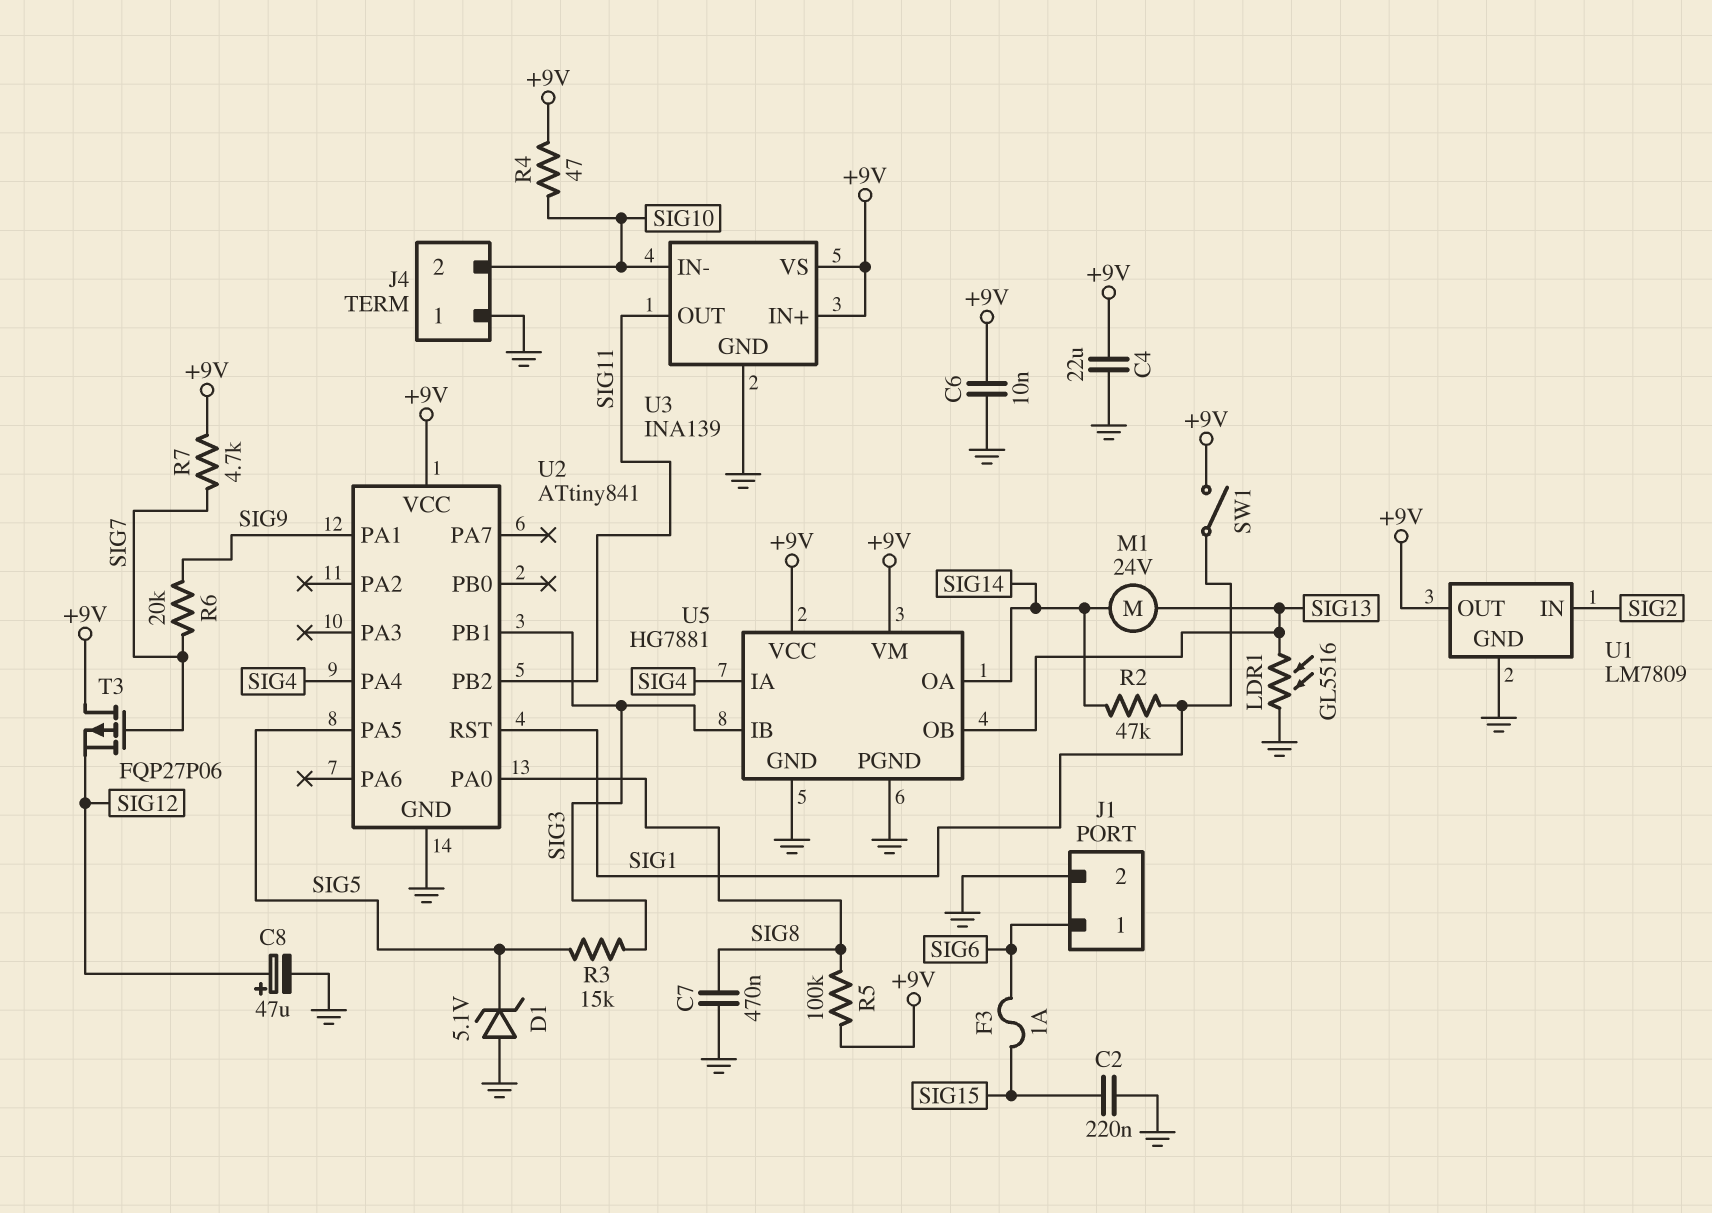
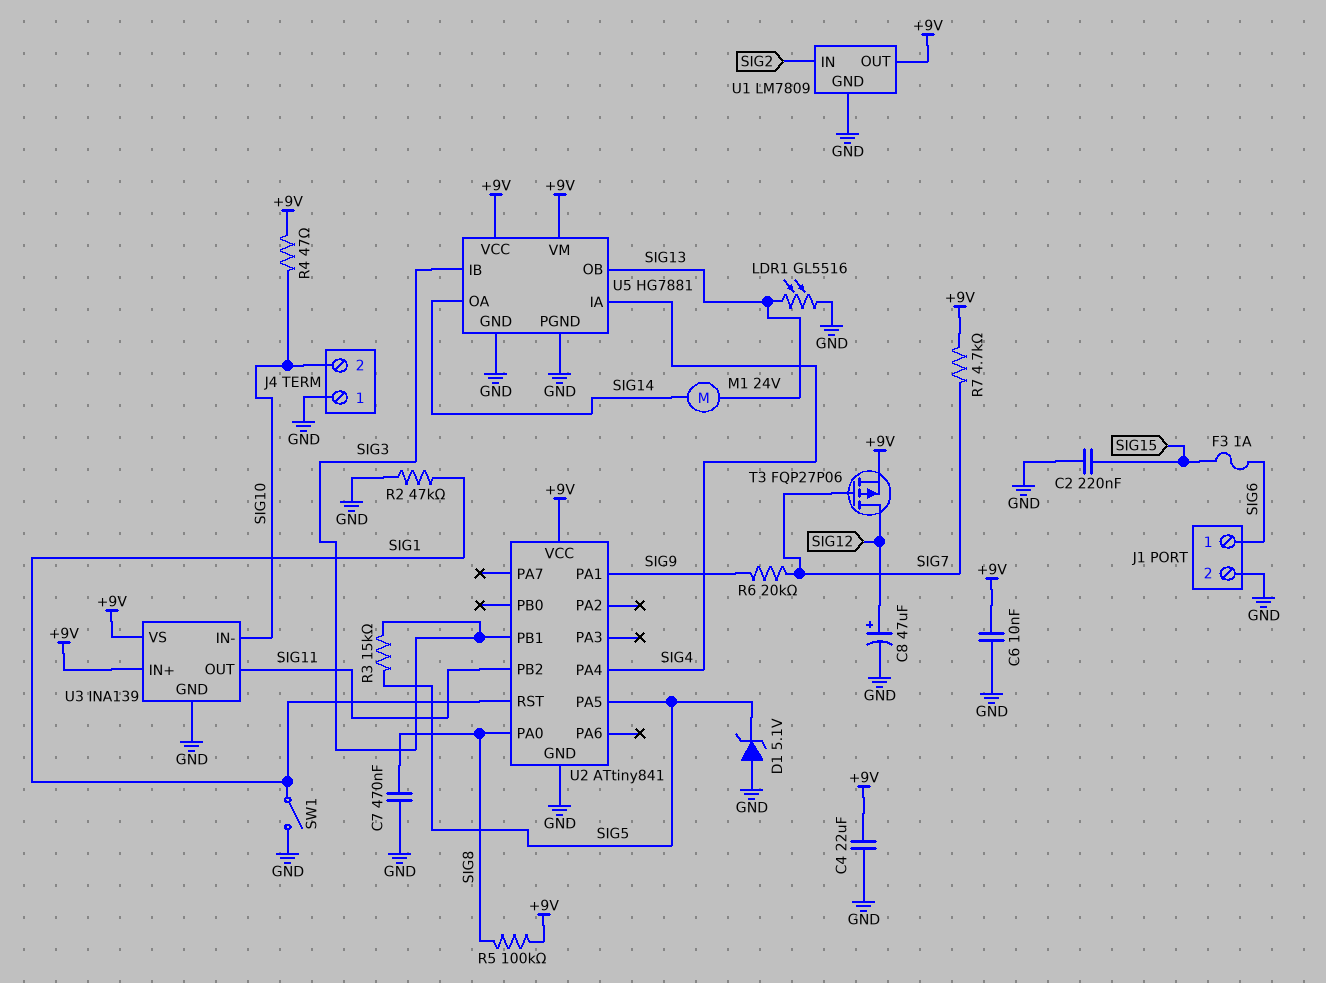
R2: 47k (SIG1, SIG14) -> 47k (GND, SIG1)
SW1: switch (+9V, SIG1) -> switch (GND, SIG1)
T3: PMOS FQP27P06 (G SIG7, D +9V, S SIG12) -> PMOS FQP27P06 (G SIG7, D SIG12, S +9V)

